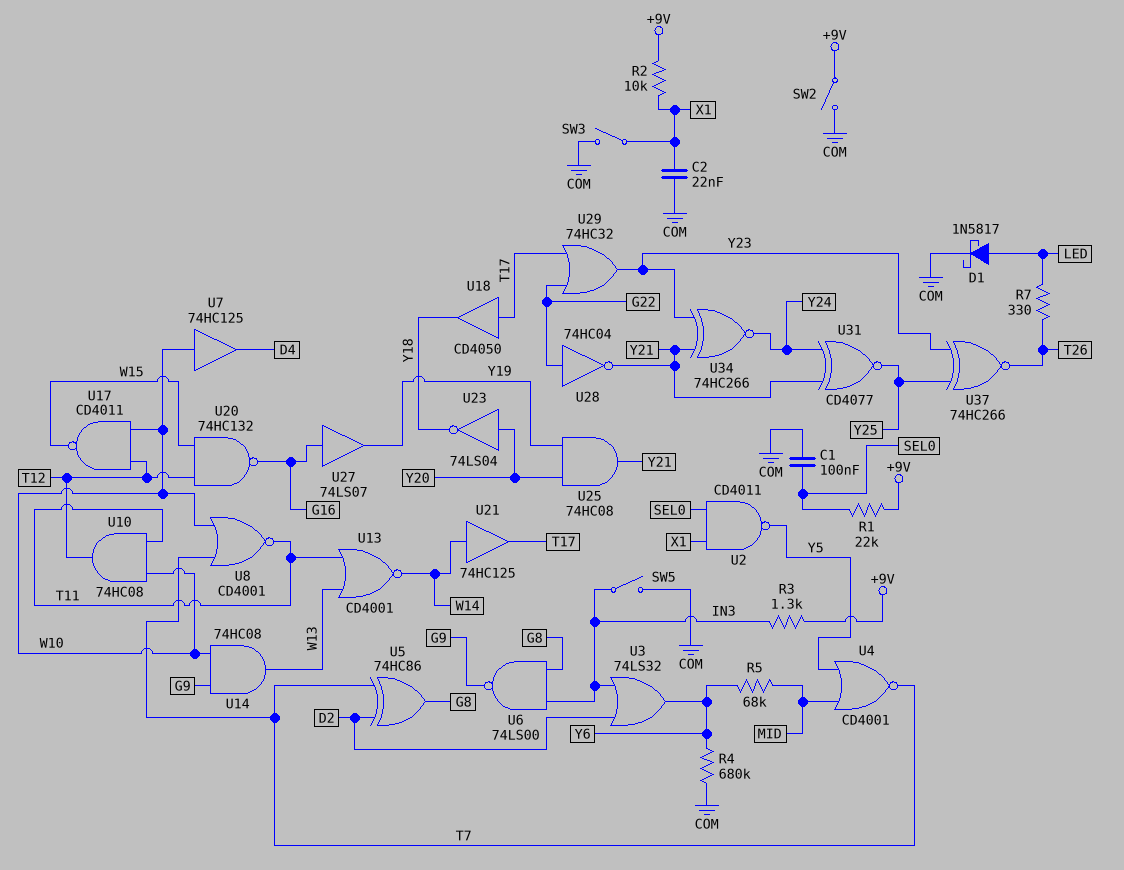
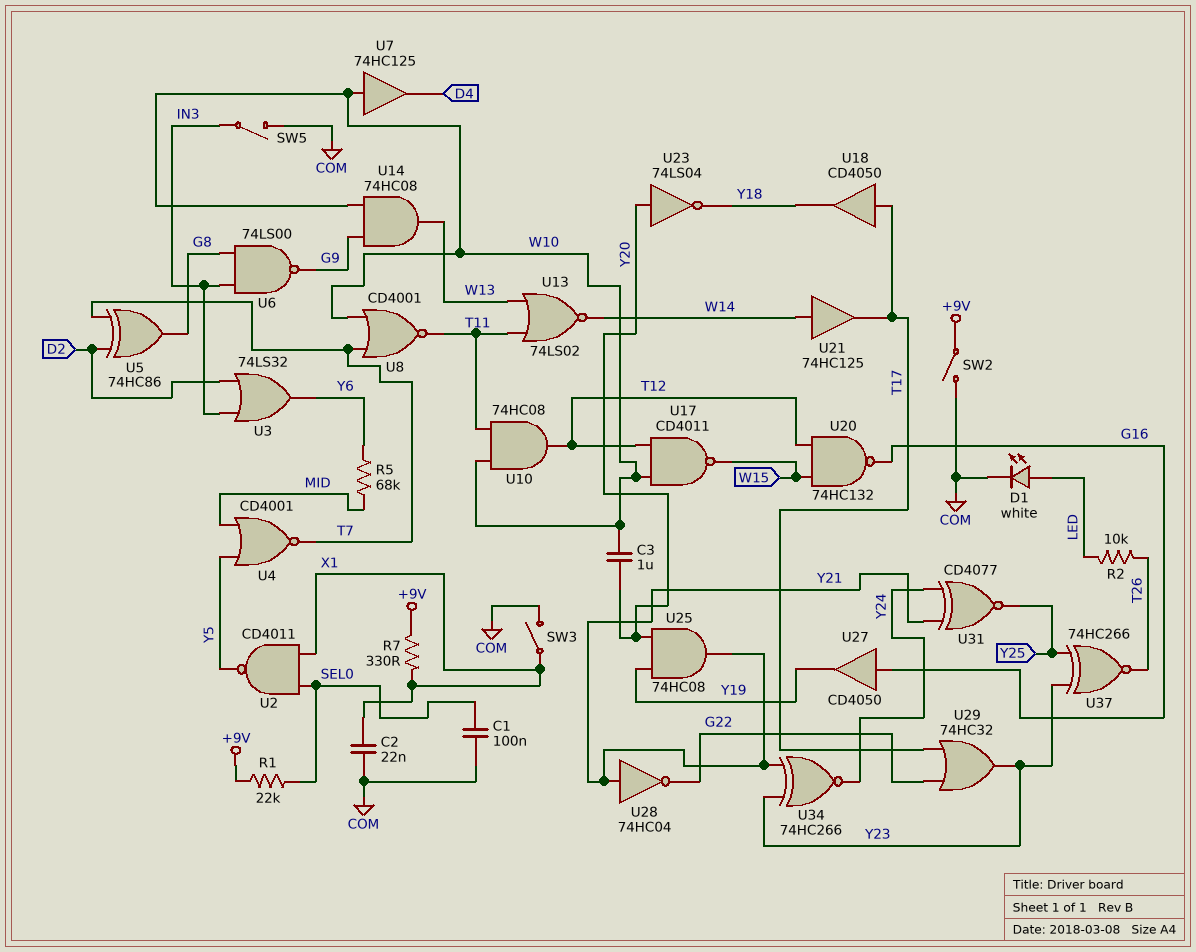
C3: none -> 1uF (W10, Y20)
D1: schottky 1N5817 (A LED, K COM) -> LED white (A LED, K COM)
R2: 10k (+9V, X1) -> 10k (LED, T26)
R3: 1.3k (+9V, IN3) -> none
R4: 680k (COM, Y6) -> none
R7: 330 (LED, T26) -> 330 (+9V, X1)
U13: NOR CD4001 (in T11, in W13, out W14) -> NOR 74LS02 (in T11, in W13, out W14)
U27: buffer 74LS07 (in G16, out Y19) -> buffer CD4050 (in G16, out Y19)
U28: NOT 74HC04 (in G22, out Y21) -> NOT 74HC04 (in Y21, out G22)

